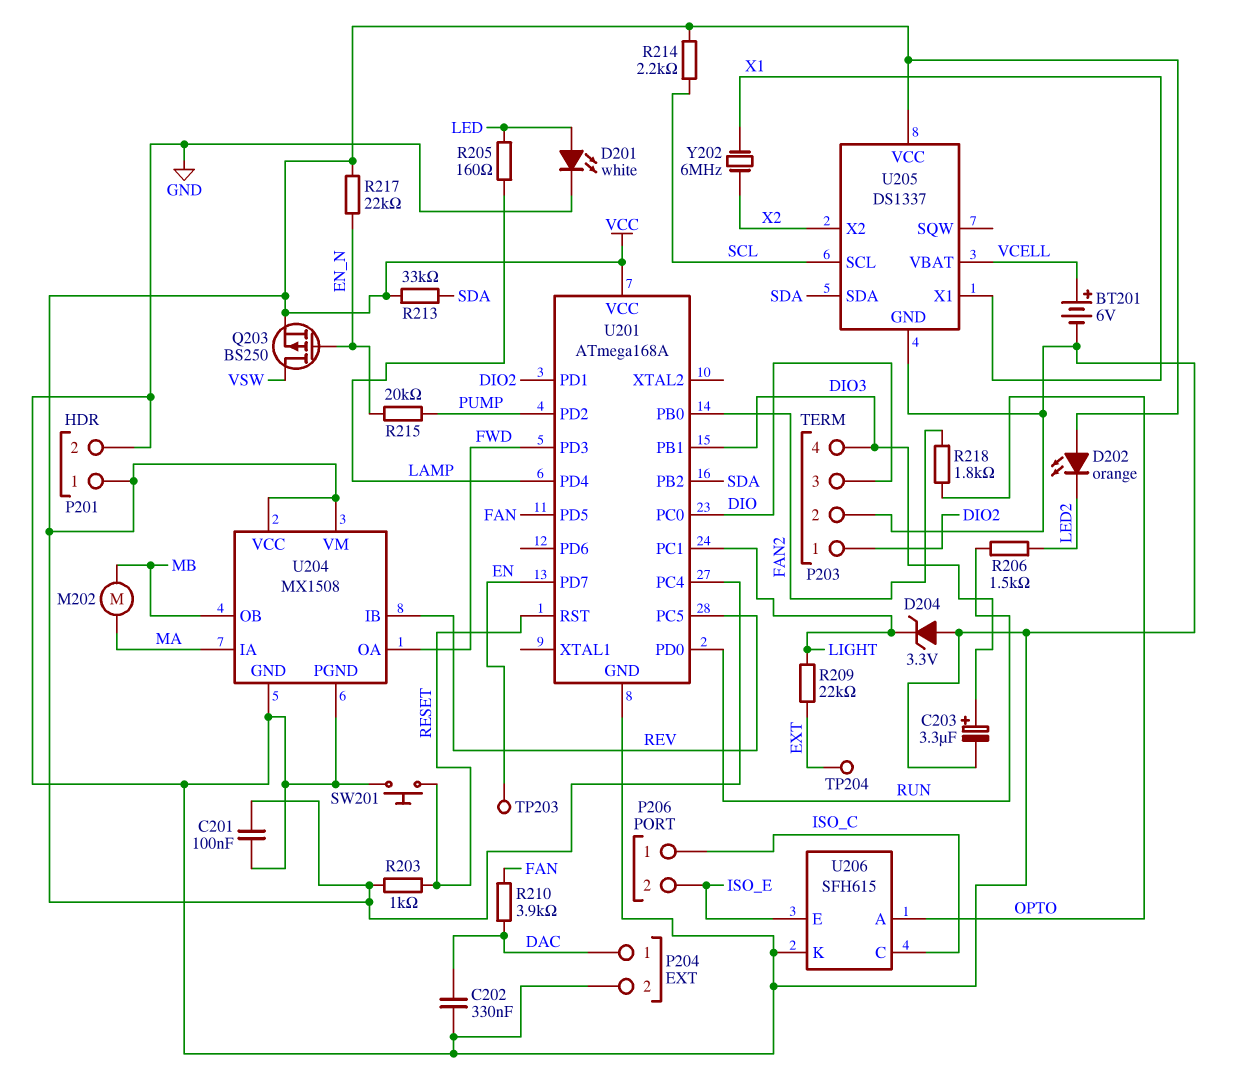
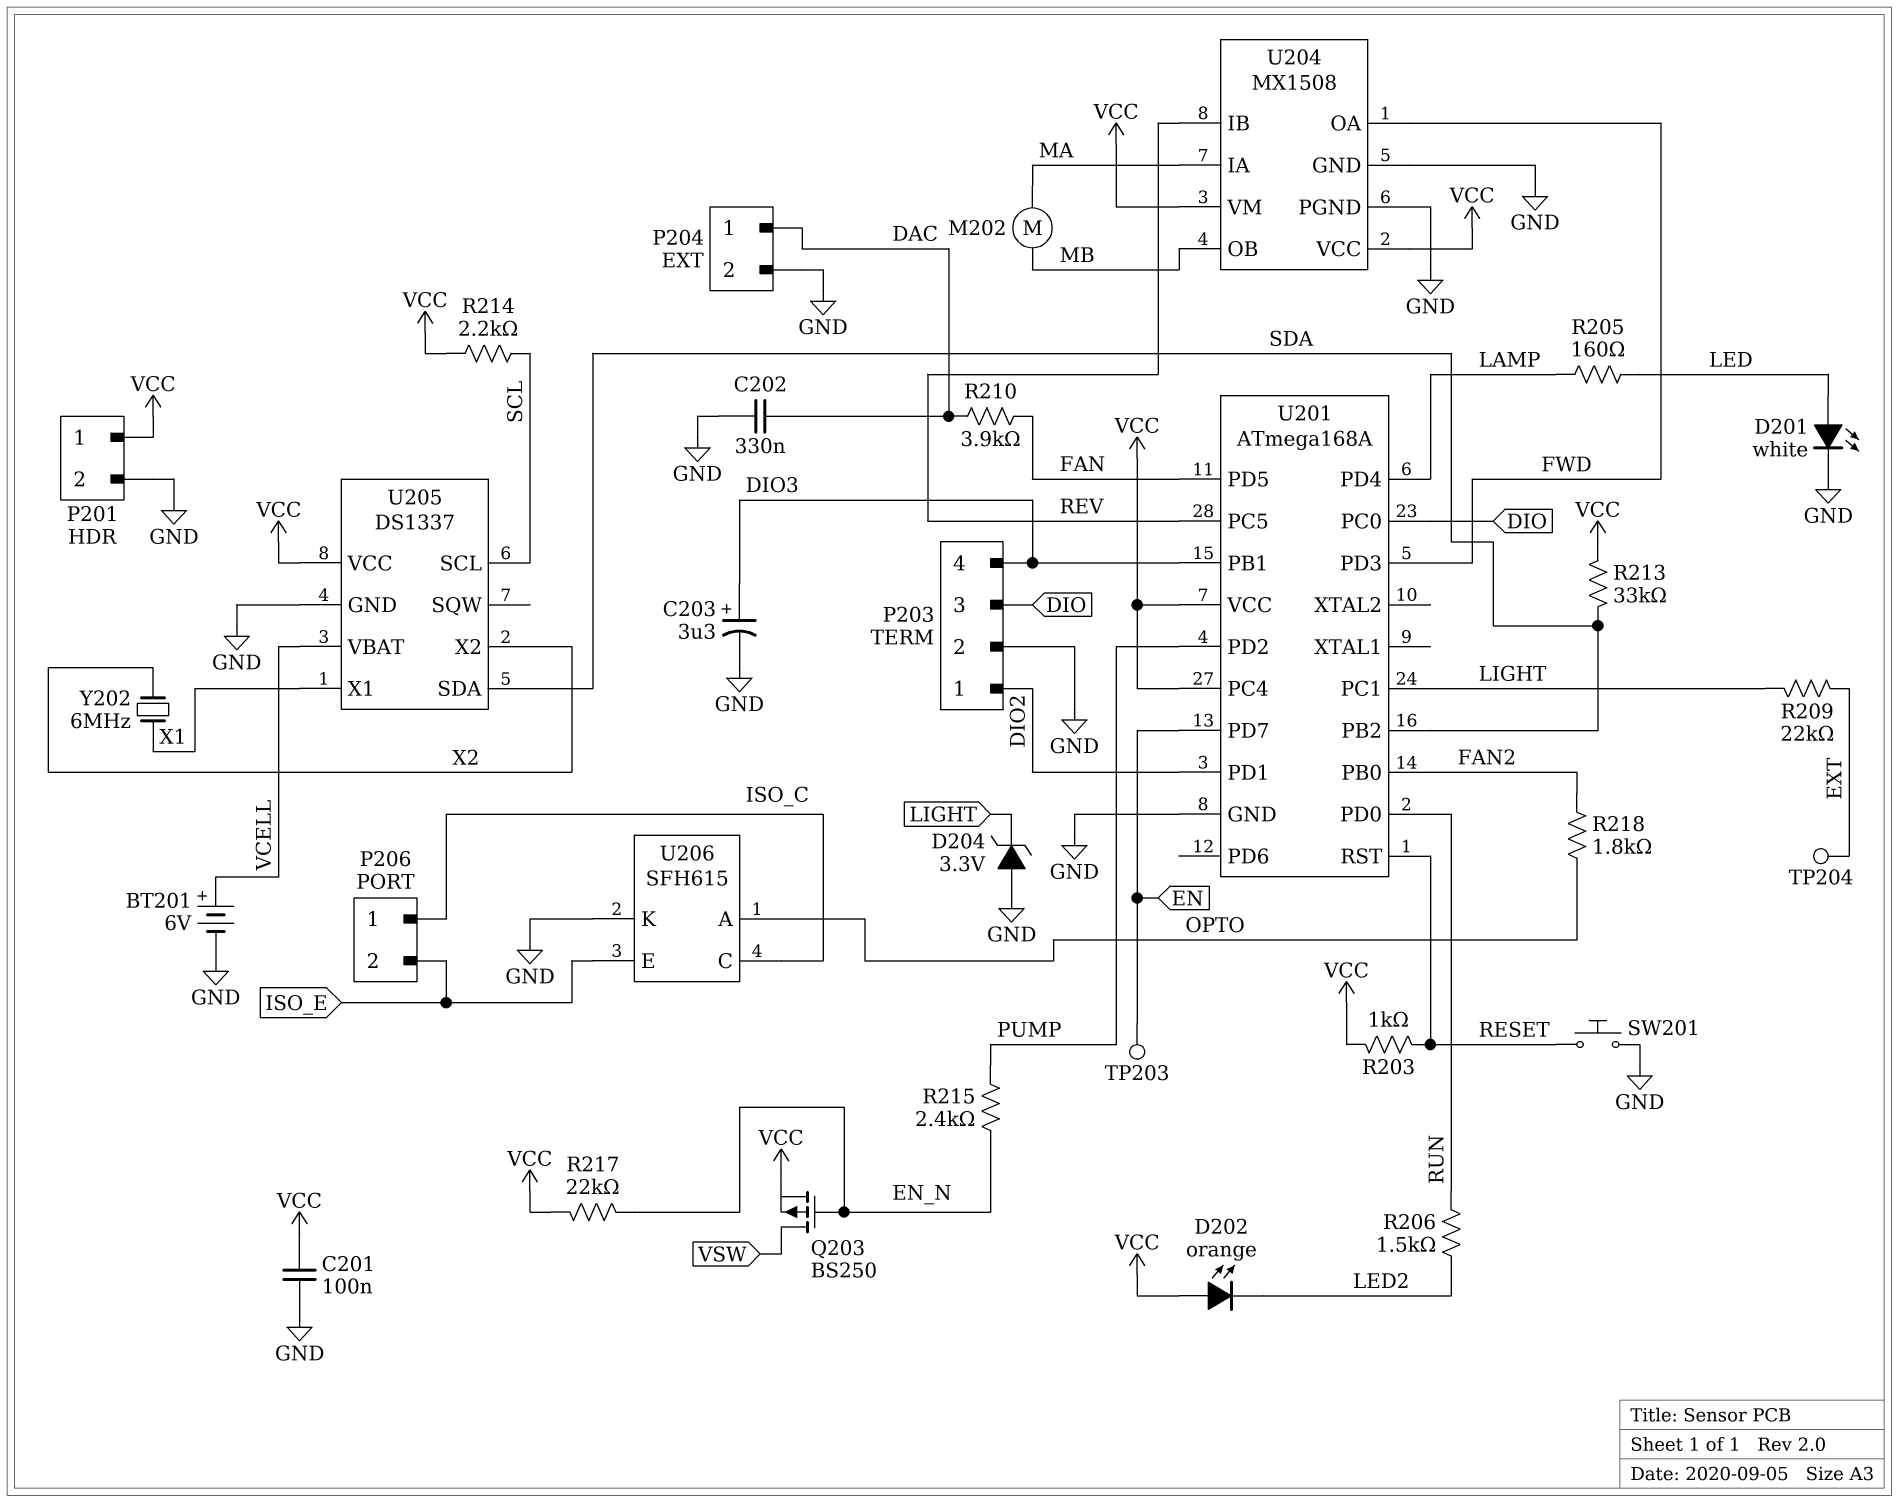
R215: 20k (EN_N, PUMP) -> 2.4k (EN_N, PUMP)

